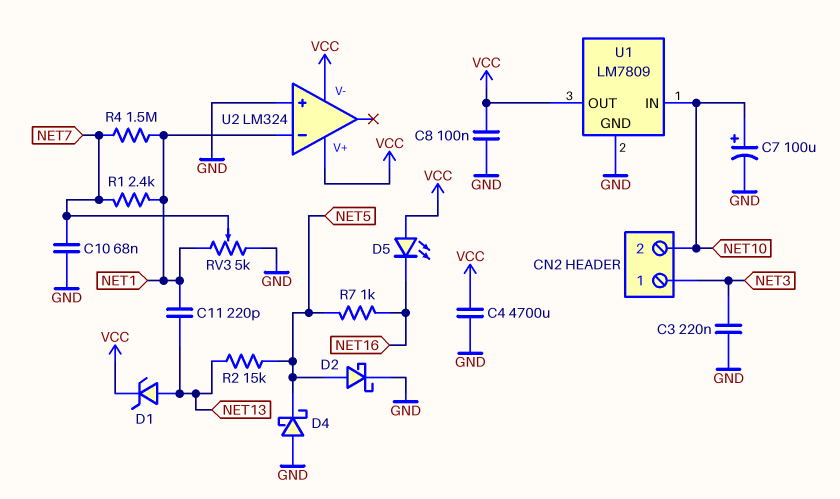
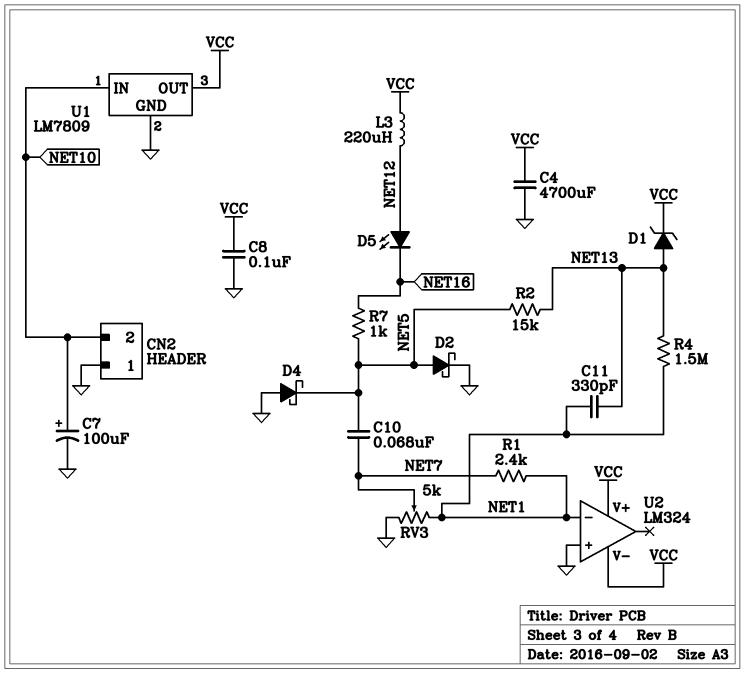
C3: 220nF (GND, NET3) -> none
C10: 68nF (GND, NET7) -> 68nF (NET5, NET7)
C11: 220pF (NET1, NET13) -> 330pF (NET1, NET13)
CN2 pin 1: NET3 -> GND
D5: LED (A VCC, K NET16) -> LED (A NET12, K NET16)
L3: none -> 220uH (NET12, VCC)
R4: 1.5M (NET1, NET7) -> 1.5M (NET1, NET13)

